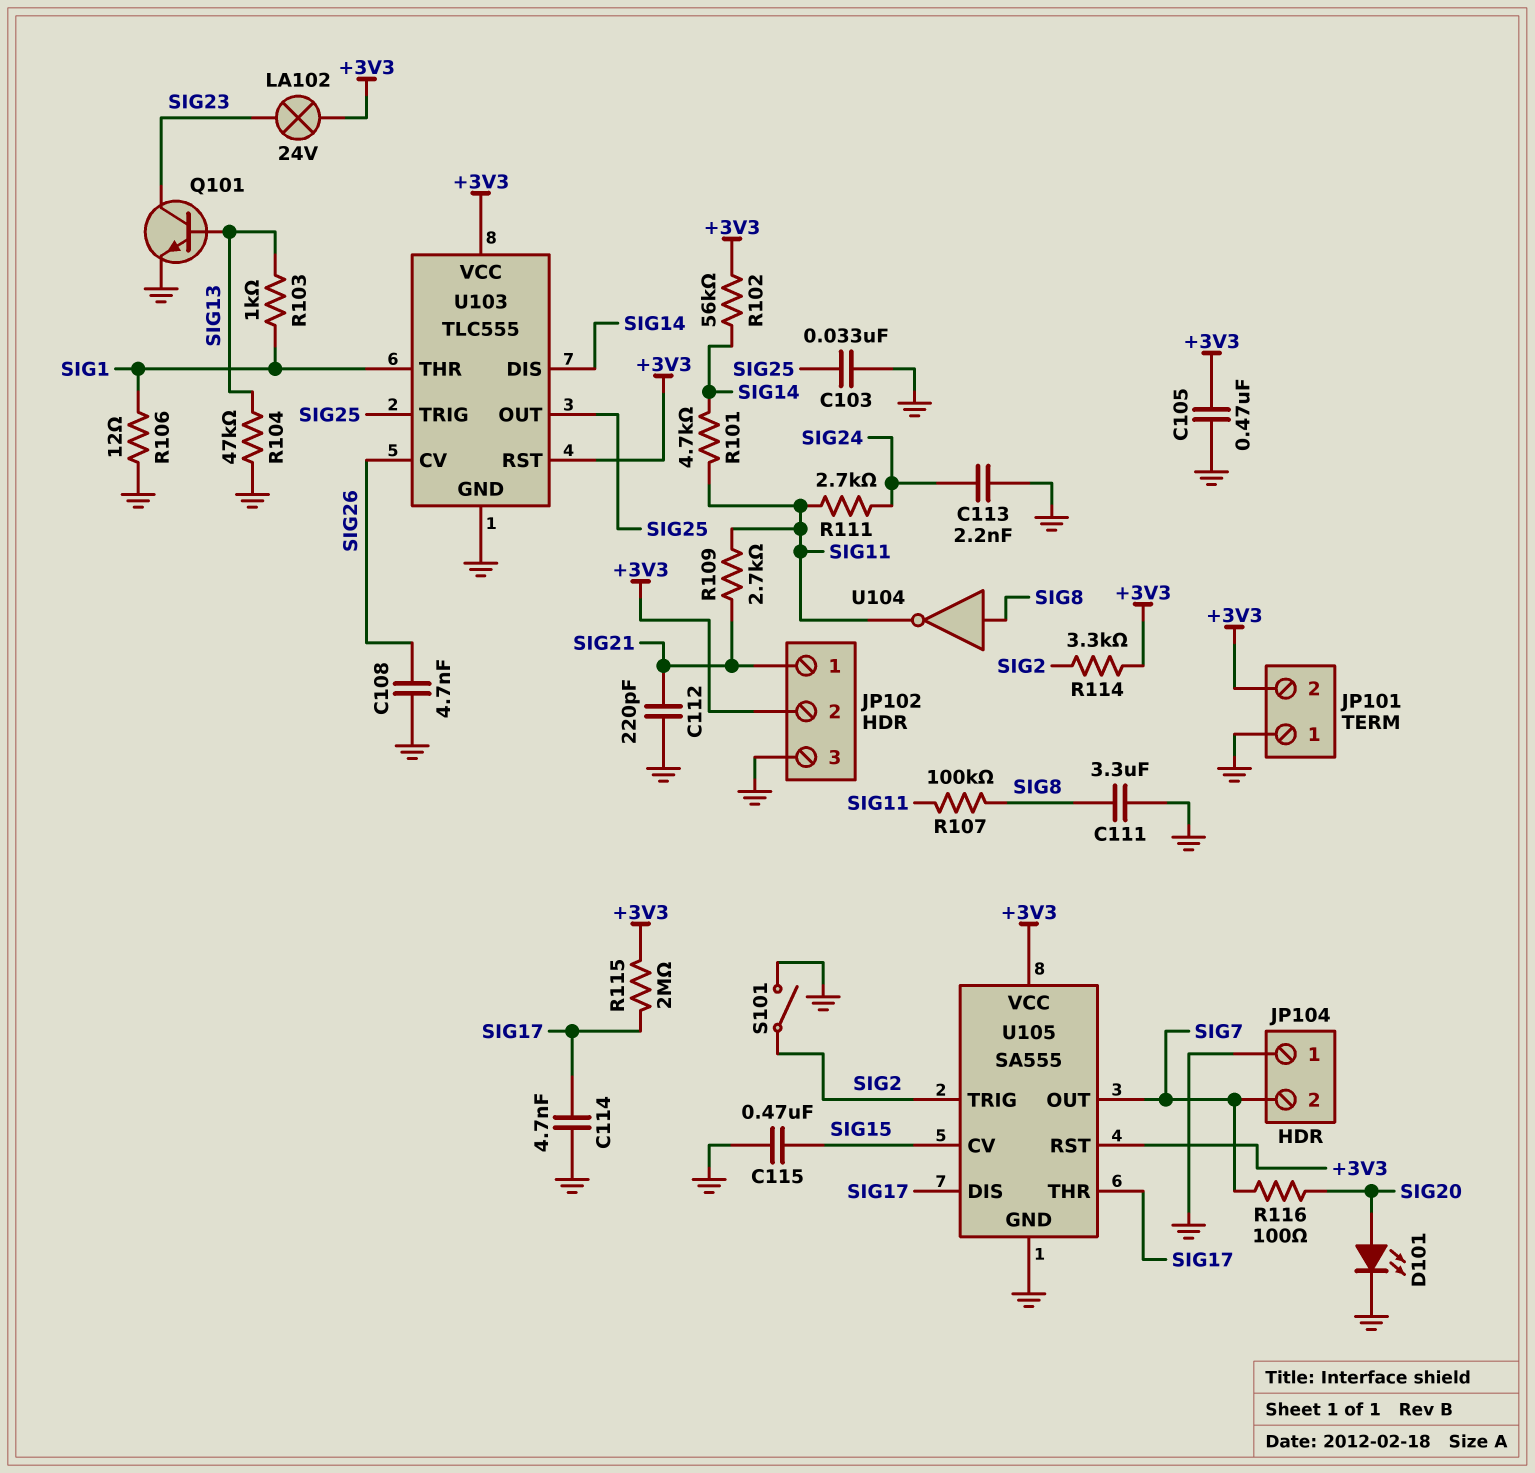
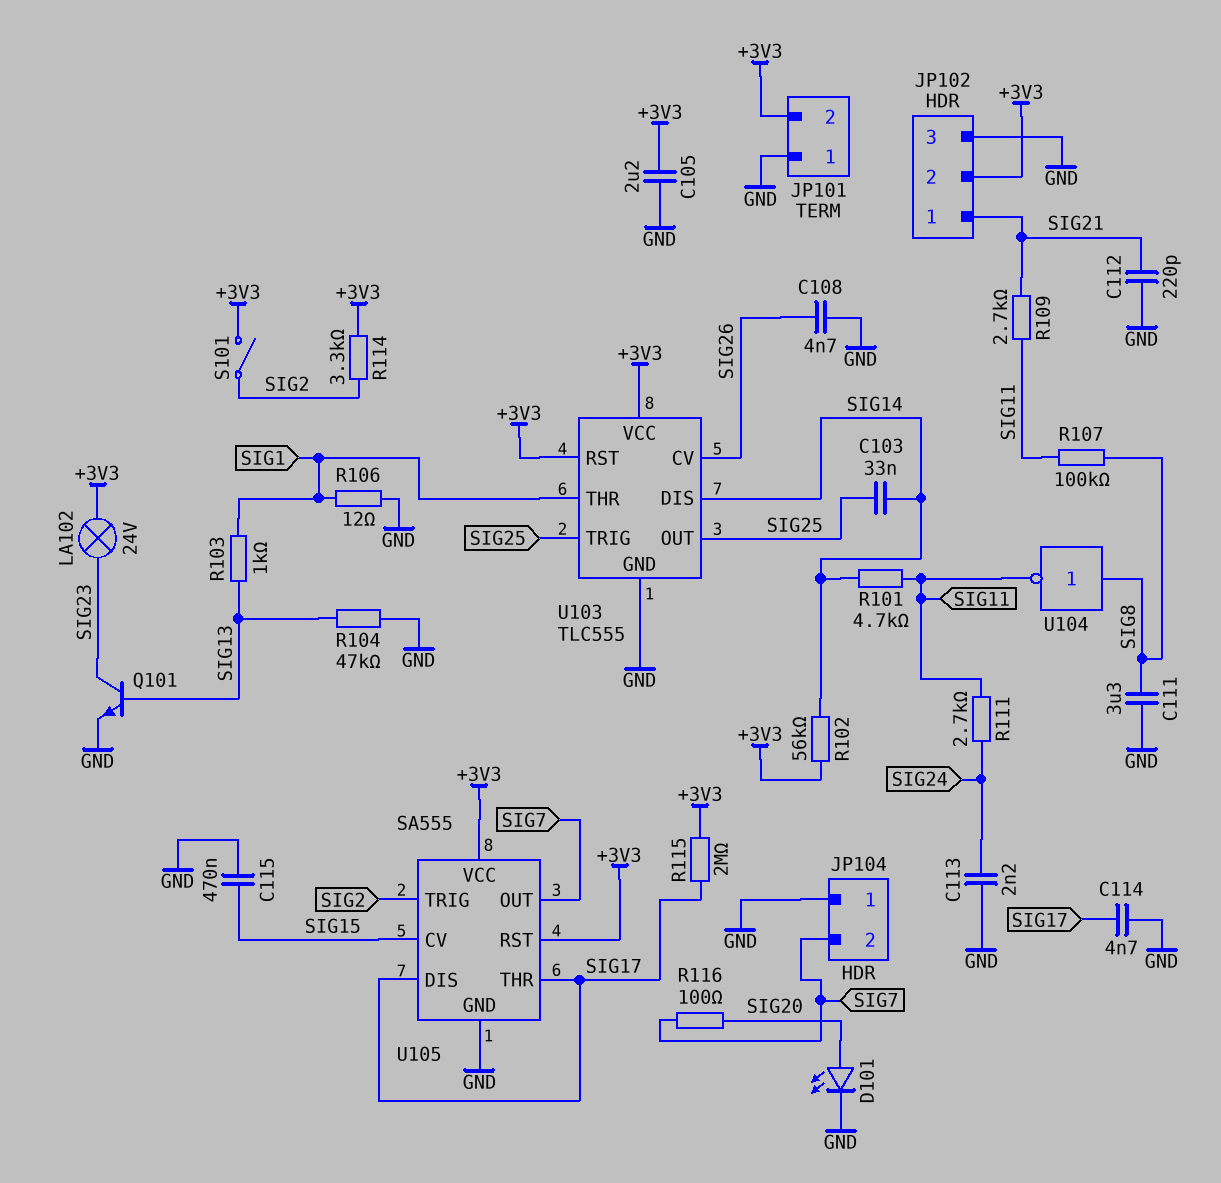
C103: 33nF (GND, SIG25) -> 33nF (SIG14, SIG25)
C105: 470nF (+3V3, GND) -> 2.2uF (+3V3, GND)
S101: switch (GND, SIG2) -> switch (+3V3, SIG2)

